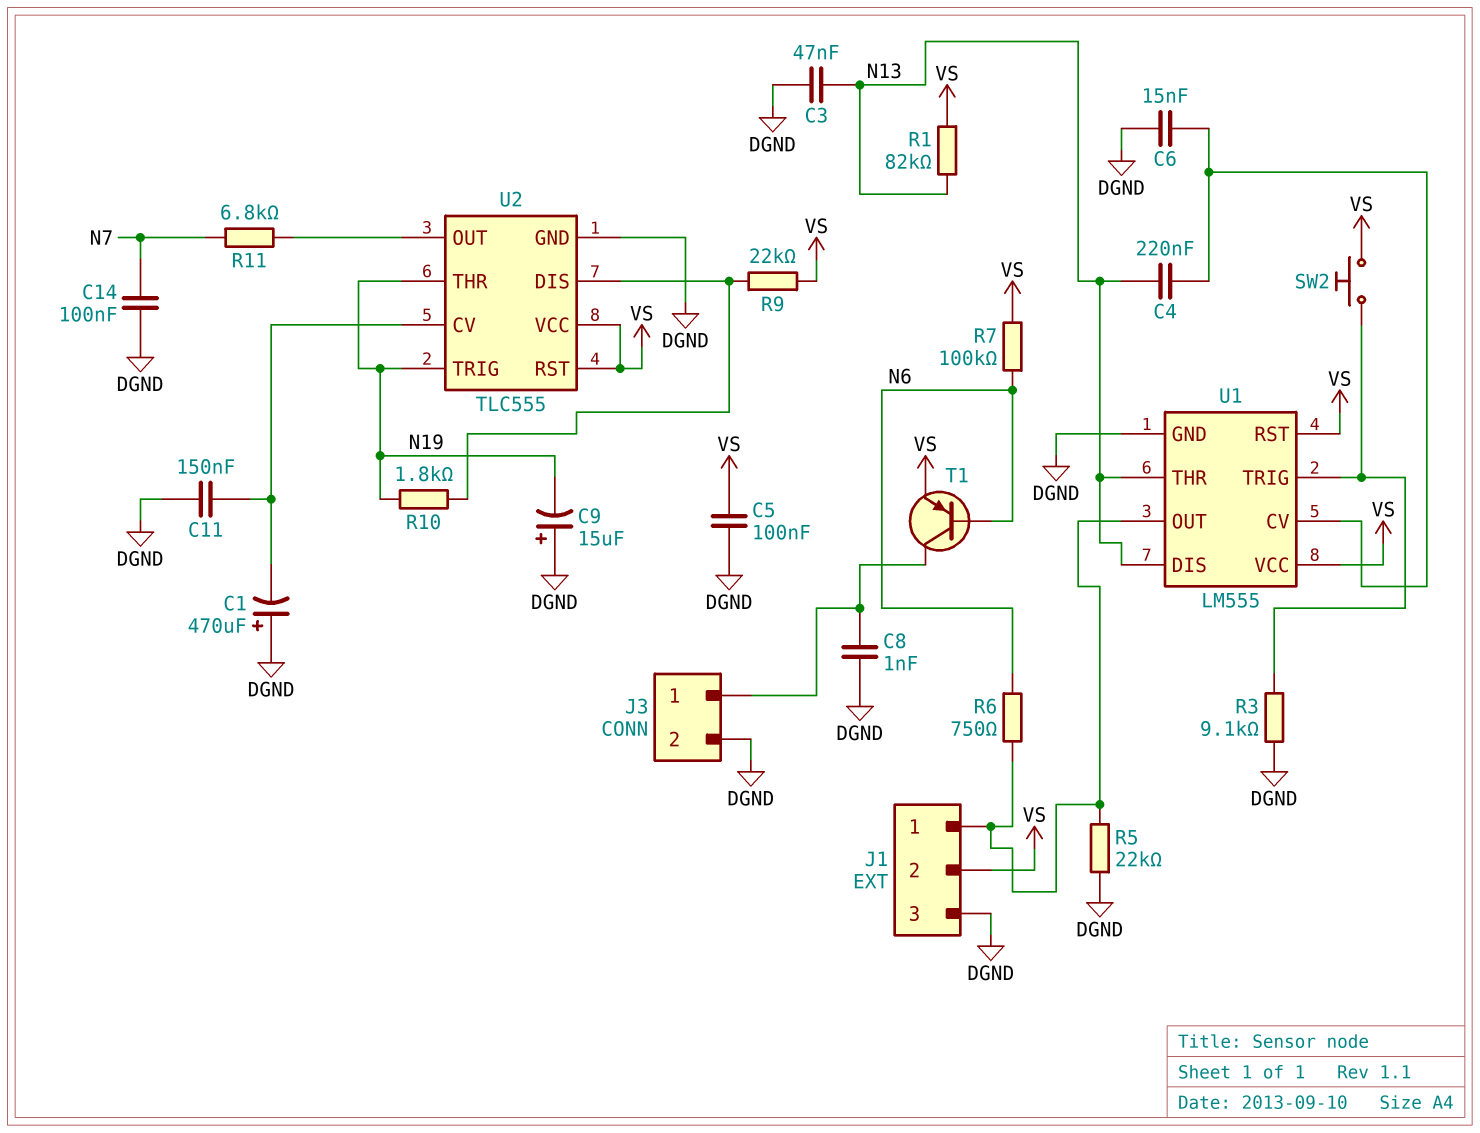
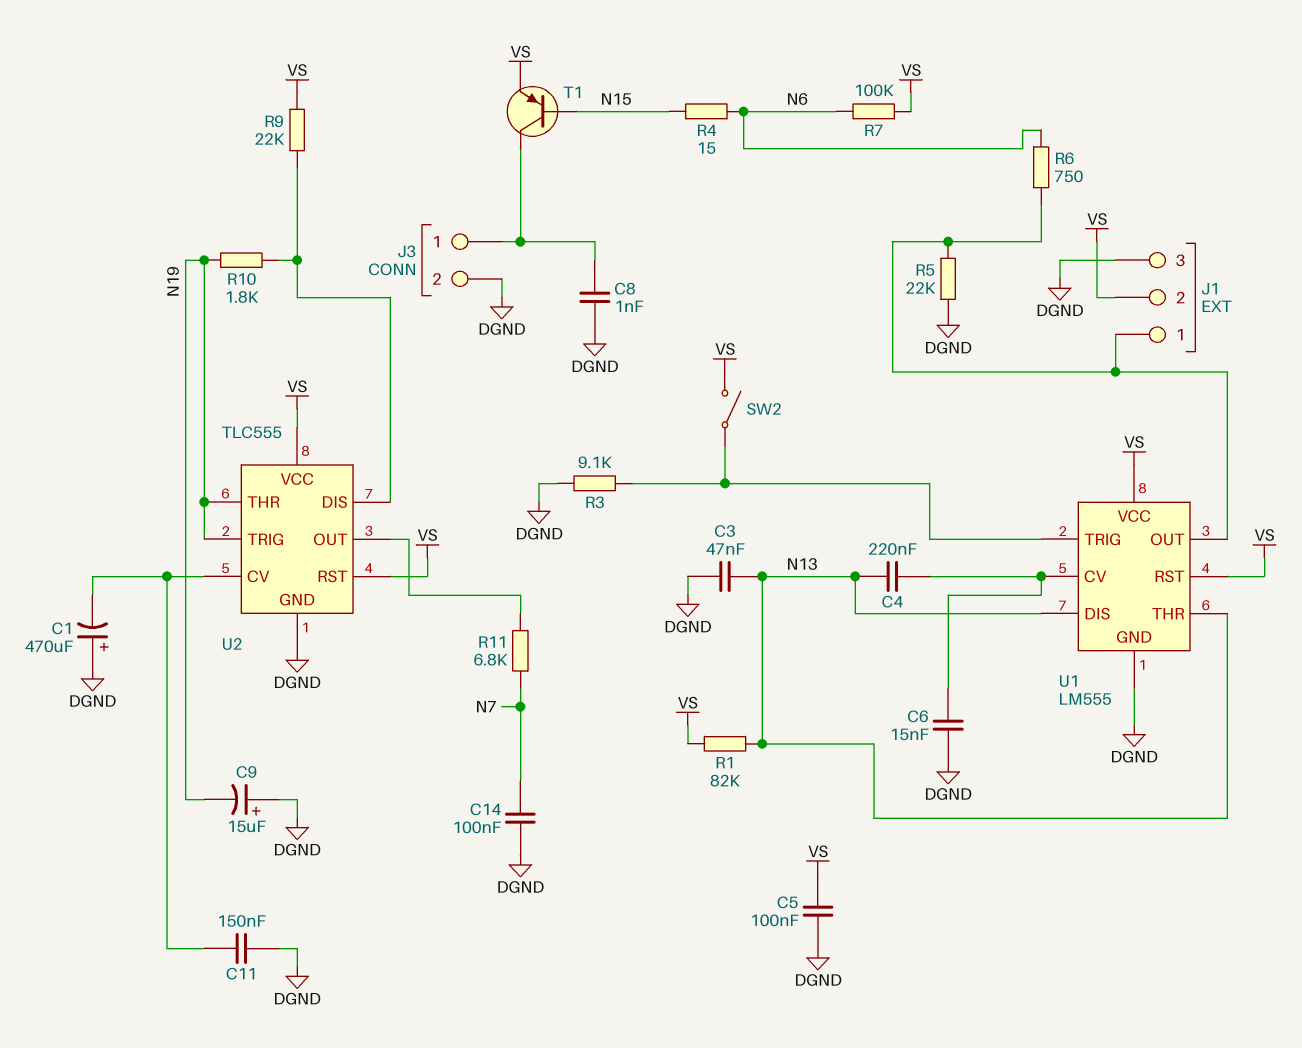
R4: none -> 15 (N6, N15)
SW2: button (U1/TRIG, VS) -> switch (U1/TRIG, VS)
T1: PNP (B N6, C J3/1, E VS) -> PNP (B N15, C J3/1, E VS)

